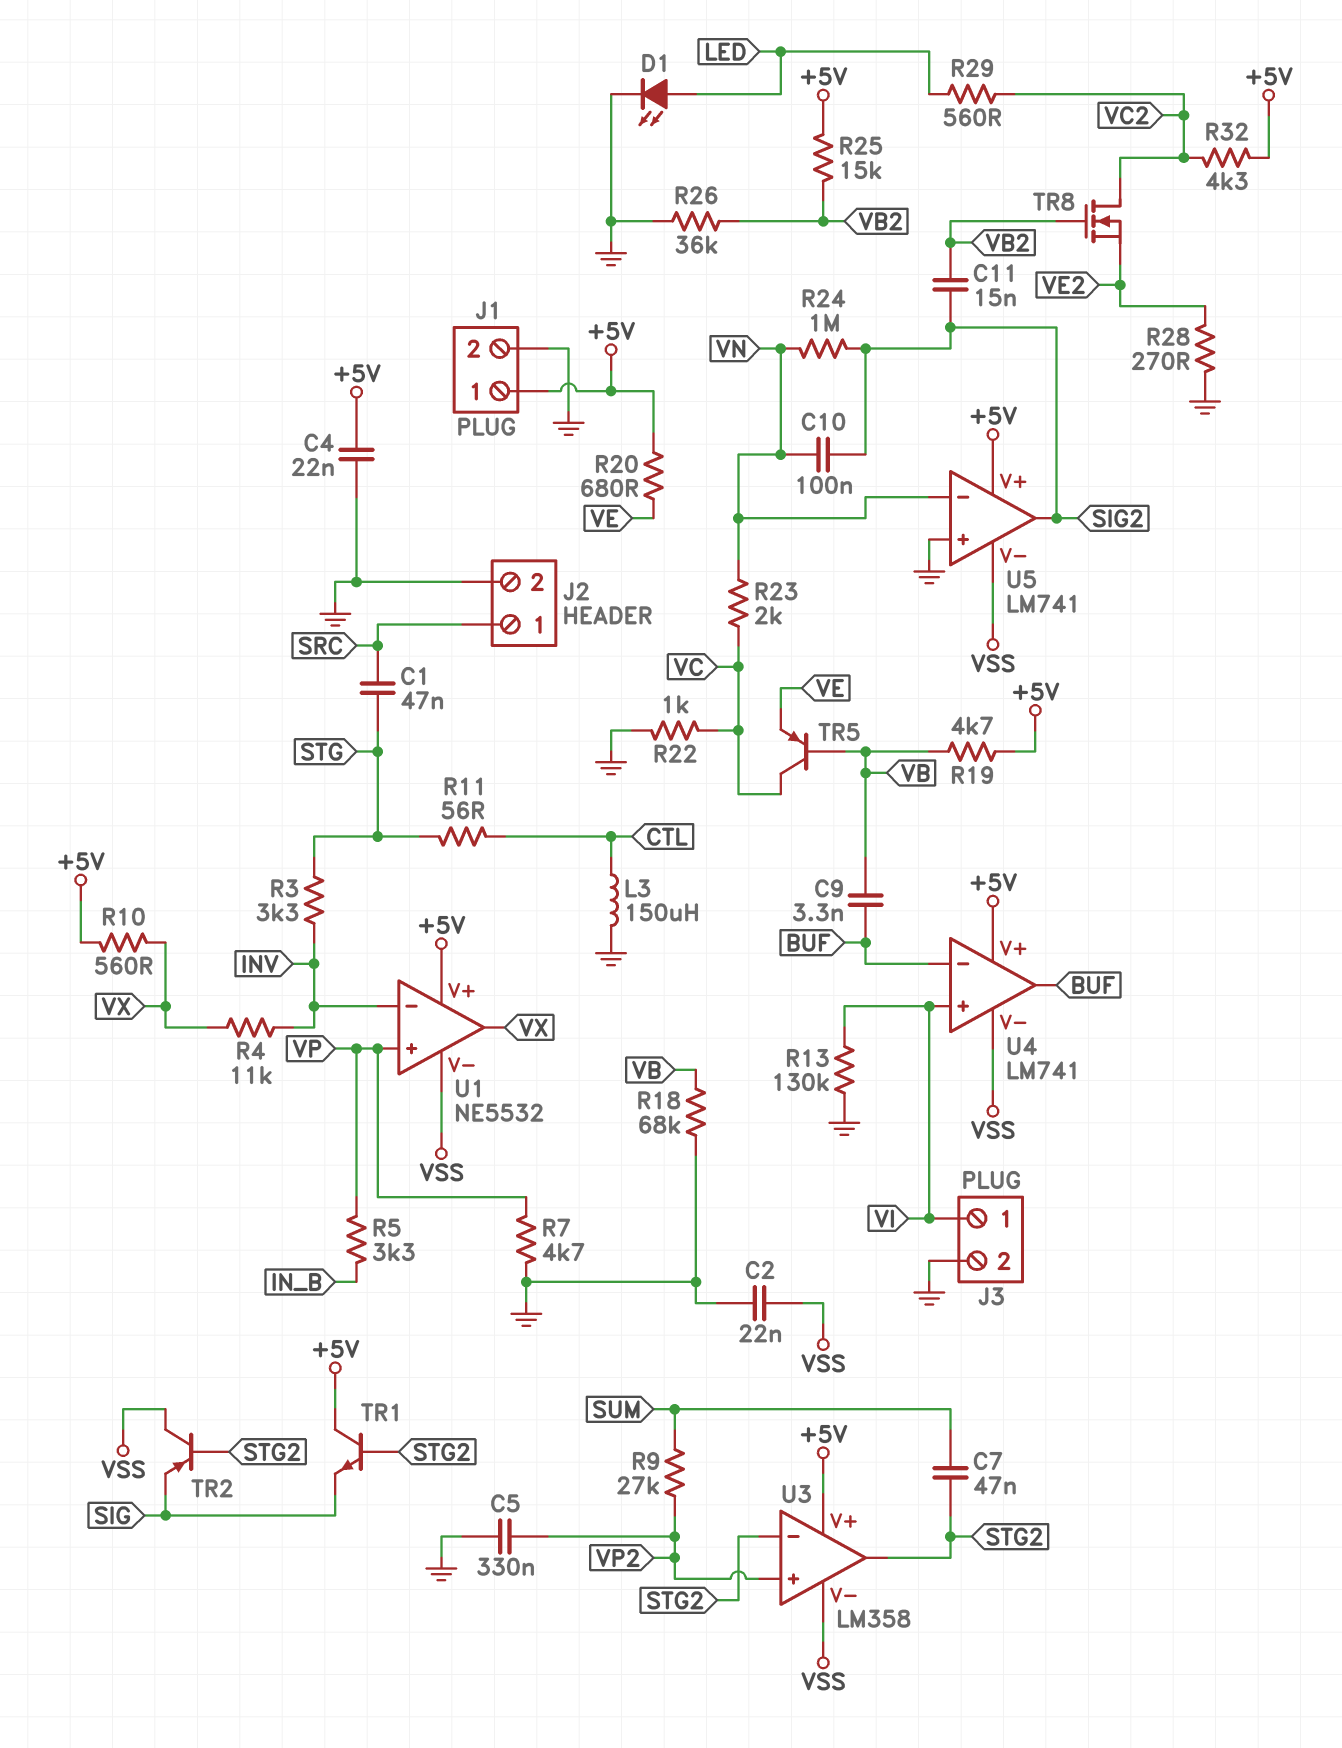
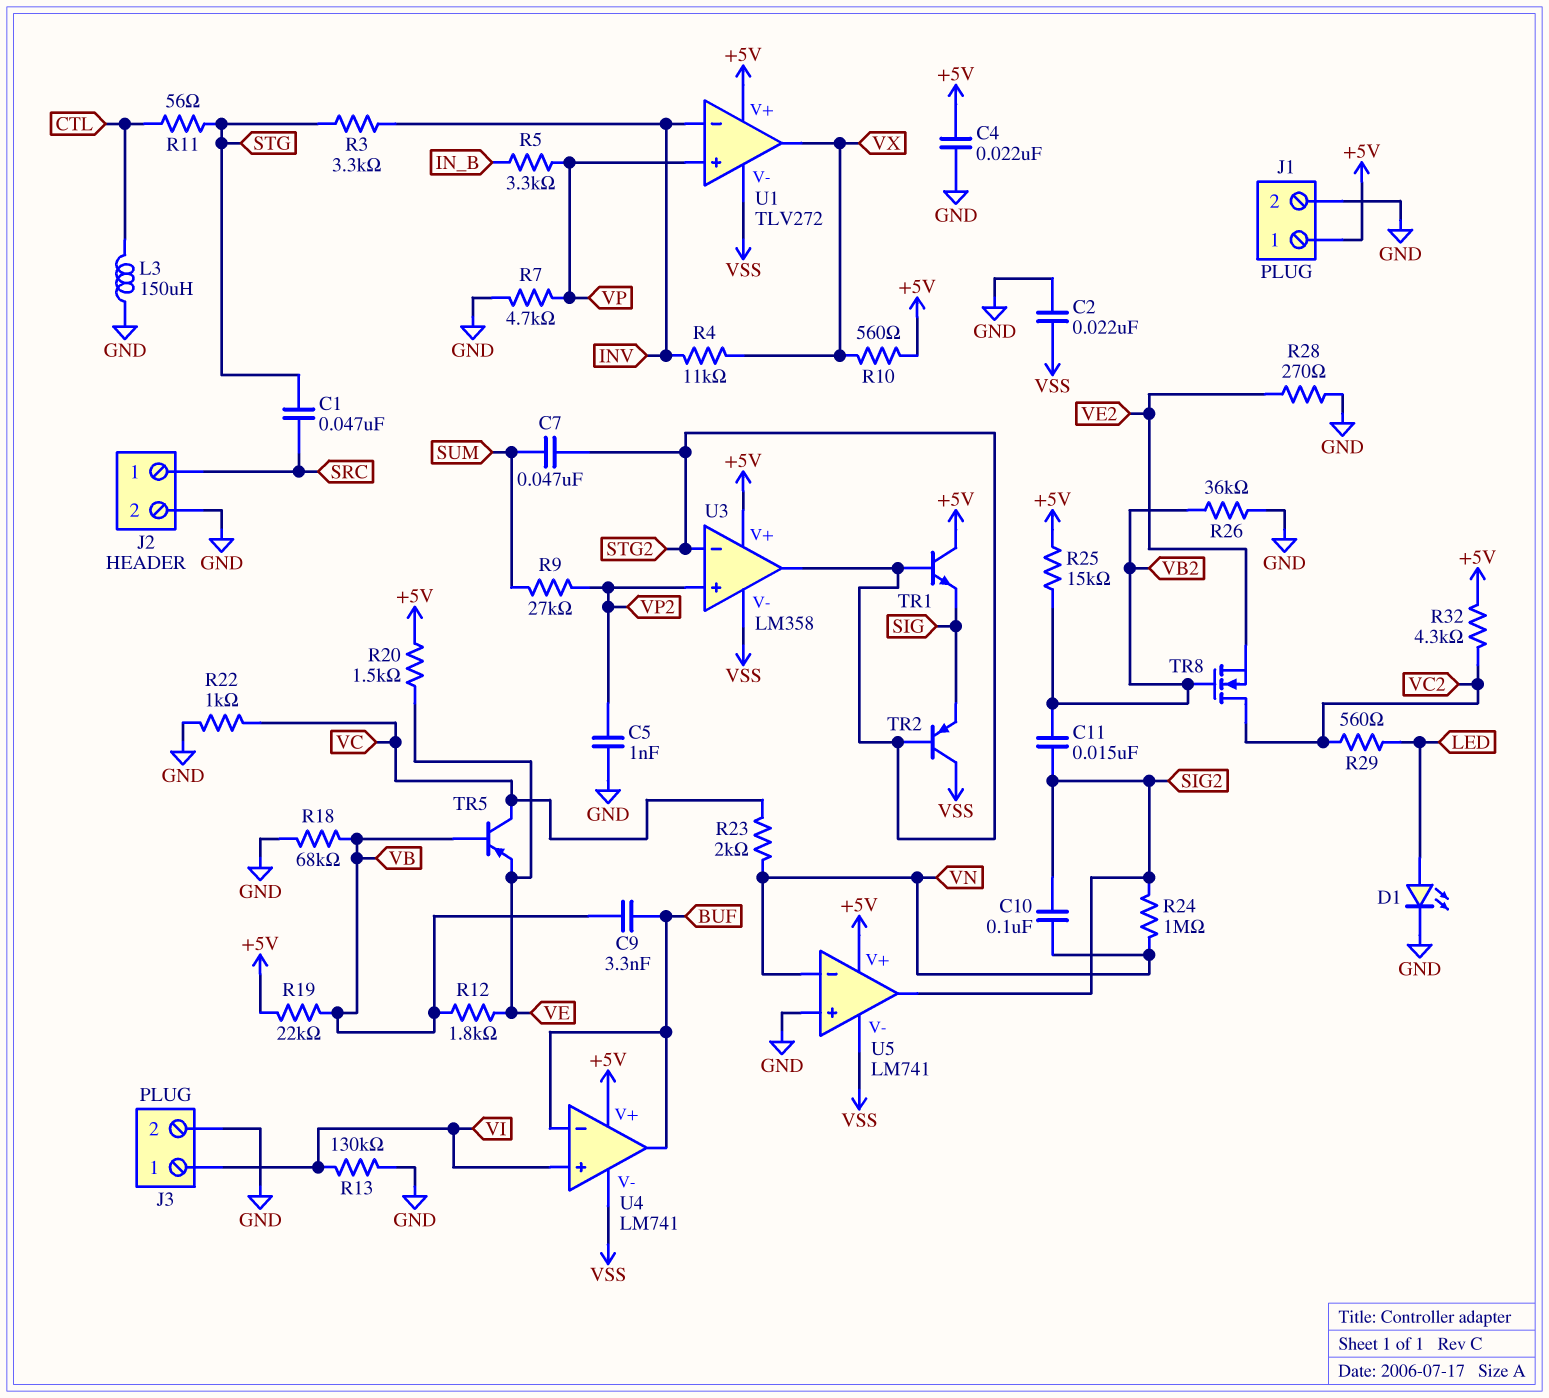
C5: 330nF (GND, VP2) -> 1nF (GND, VP2)
R12: none -> 1.8k (VB, VE)
R19: 4.7k (+5V, VB) -> 22k (+5V, VB)
R20: 680 (+5V, VE) -> 1.5k (+5V, VE)
U1: NE5532 -> TLV272

